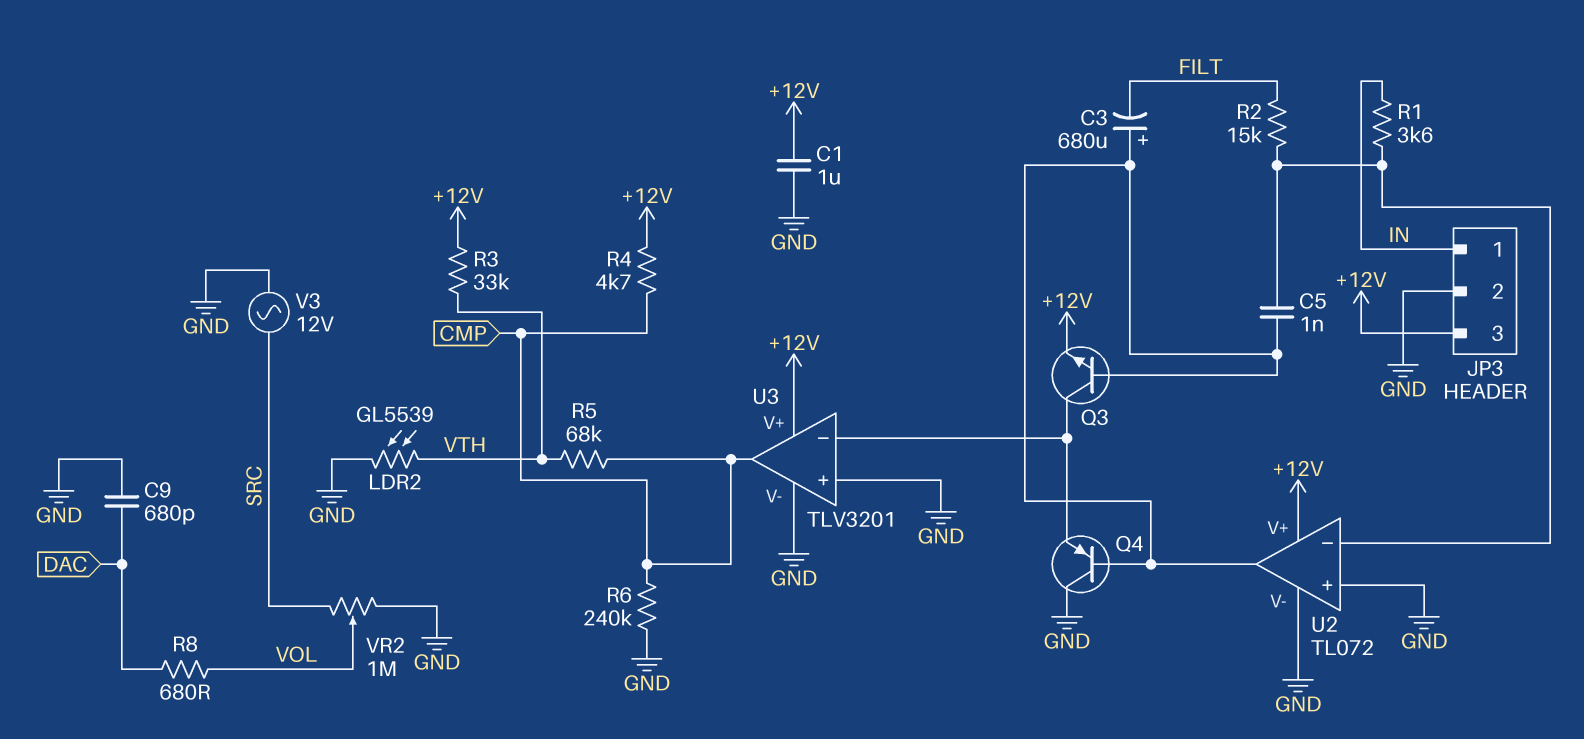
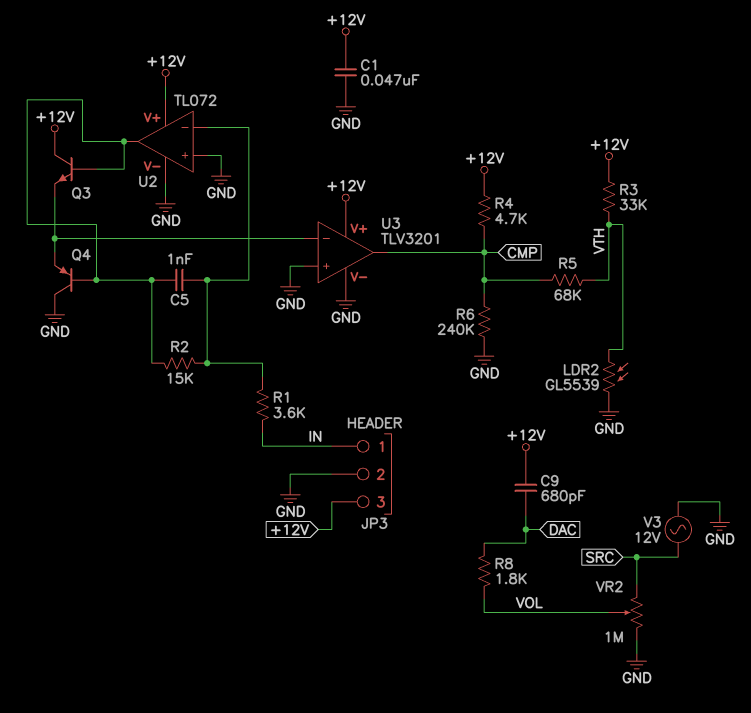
C1: 1uF (+12V, GND) -> 47nF (+12V, GND)
C3: 680uF (plus U2/out, minus FILT) -> none
C9: 680pF (DAC, GND) -> 680pF (+12V, DAC)
Q3: NPN (B U2/out, C U3/in-, E +12V) -> NPN (B U2/out, C +12V, E U3/in-)
R2: 15k (FILT, U2/in-) -> 15k (U2/in-, U2/out)
R8: 680 (DAC, VOL) -> 1.8k (DAC, VOL)

